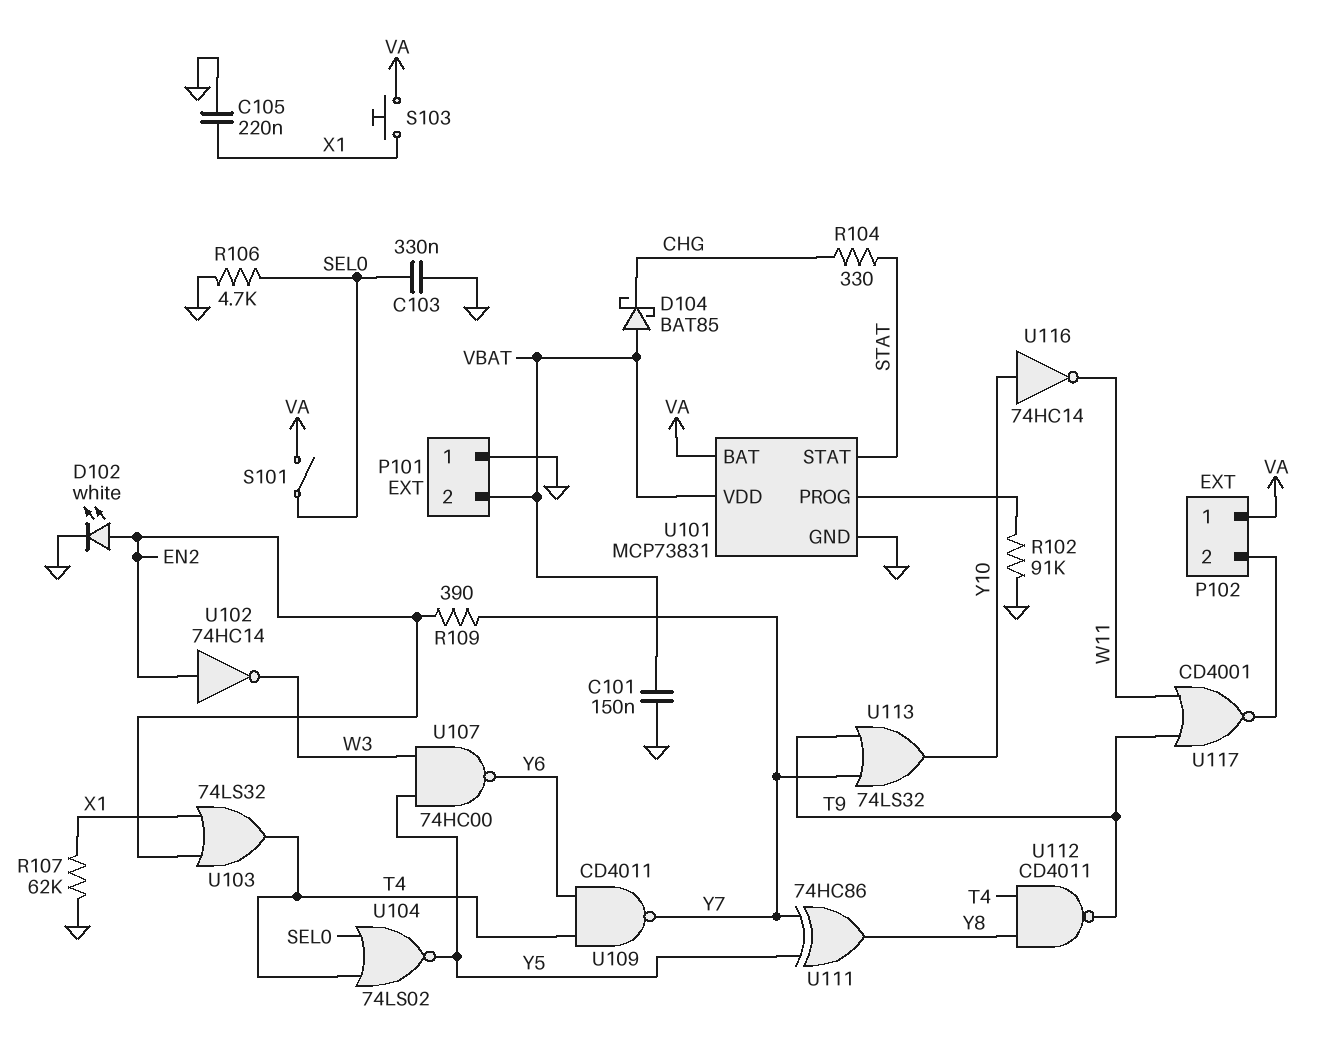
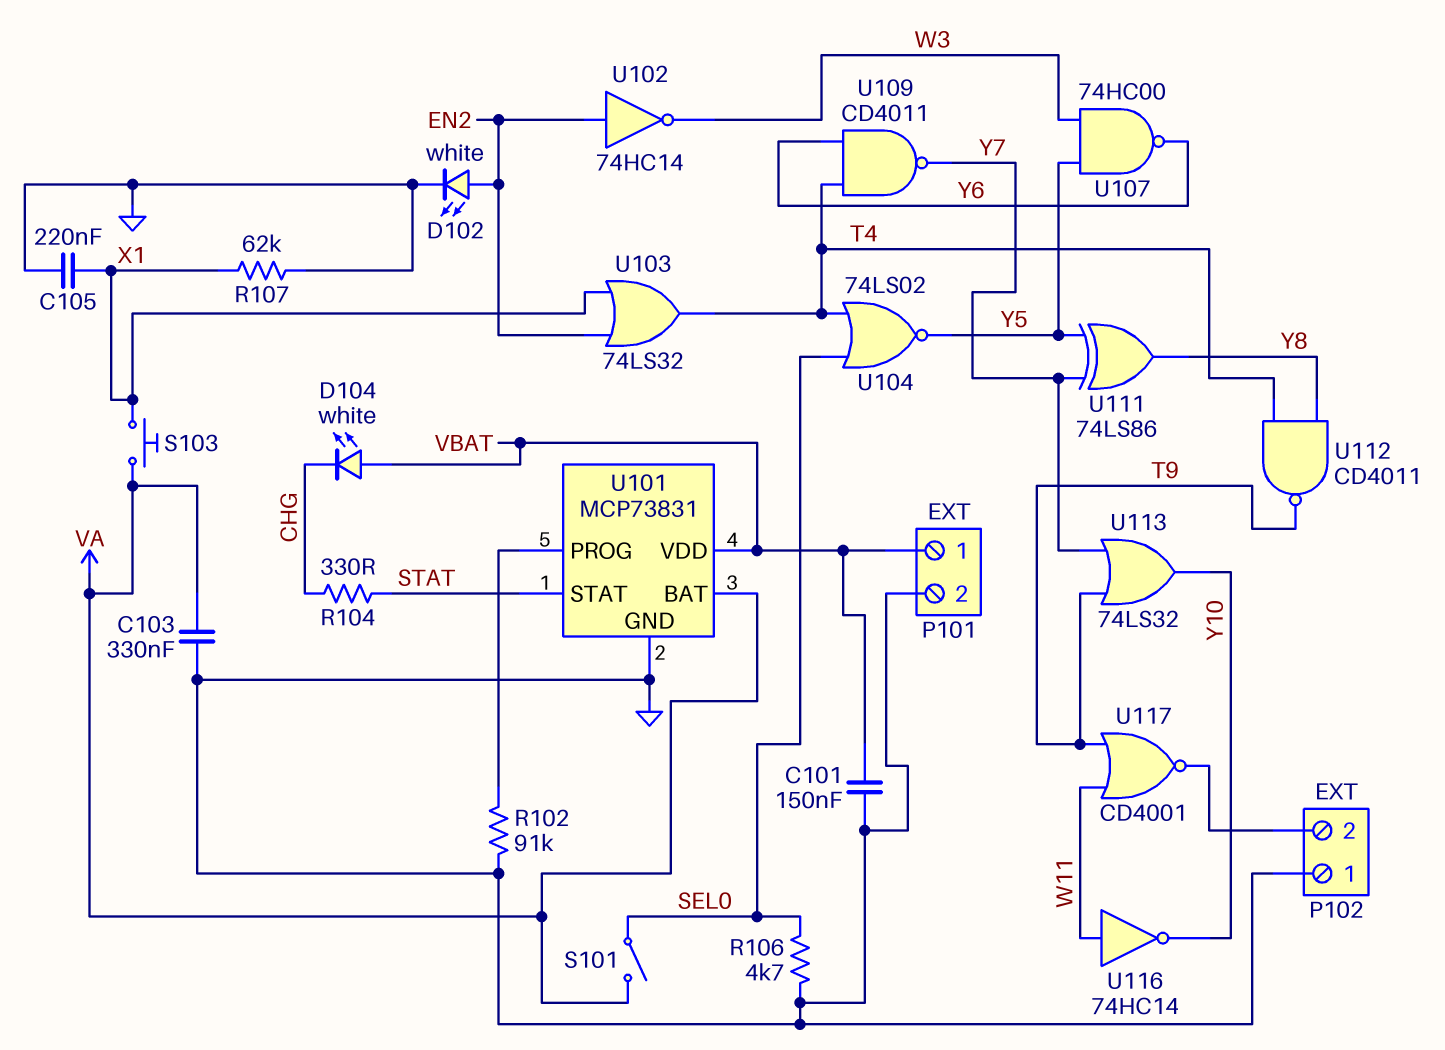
C103: 330nF (GND, SEL0) -> 330nF (GND, VA)
D104: schottky BAT85 (A VBAT, K CHG) -> LED white (A VBAT, K CHG)
P101 pin 1: GND -> VBAT
P101 pin 2: VBAT -> GND
P102 pin 1: VA -> GND
R109: 390 (EN2, Y7) -> none
U111: XOR 74HC86 (in Y5, in Y7, out Y8) -> XOR 74LS86 (in Y5, in Y7, out Y8)
U116: NOT 74HC14 (in Y10, out W11) -> NOT 74HC14 (in W11, out Y10)

